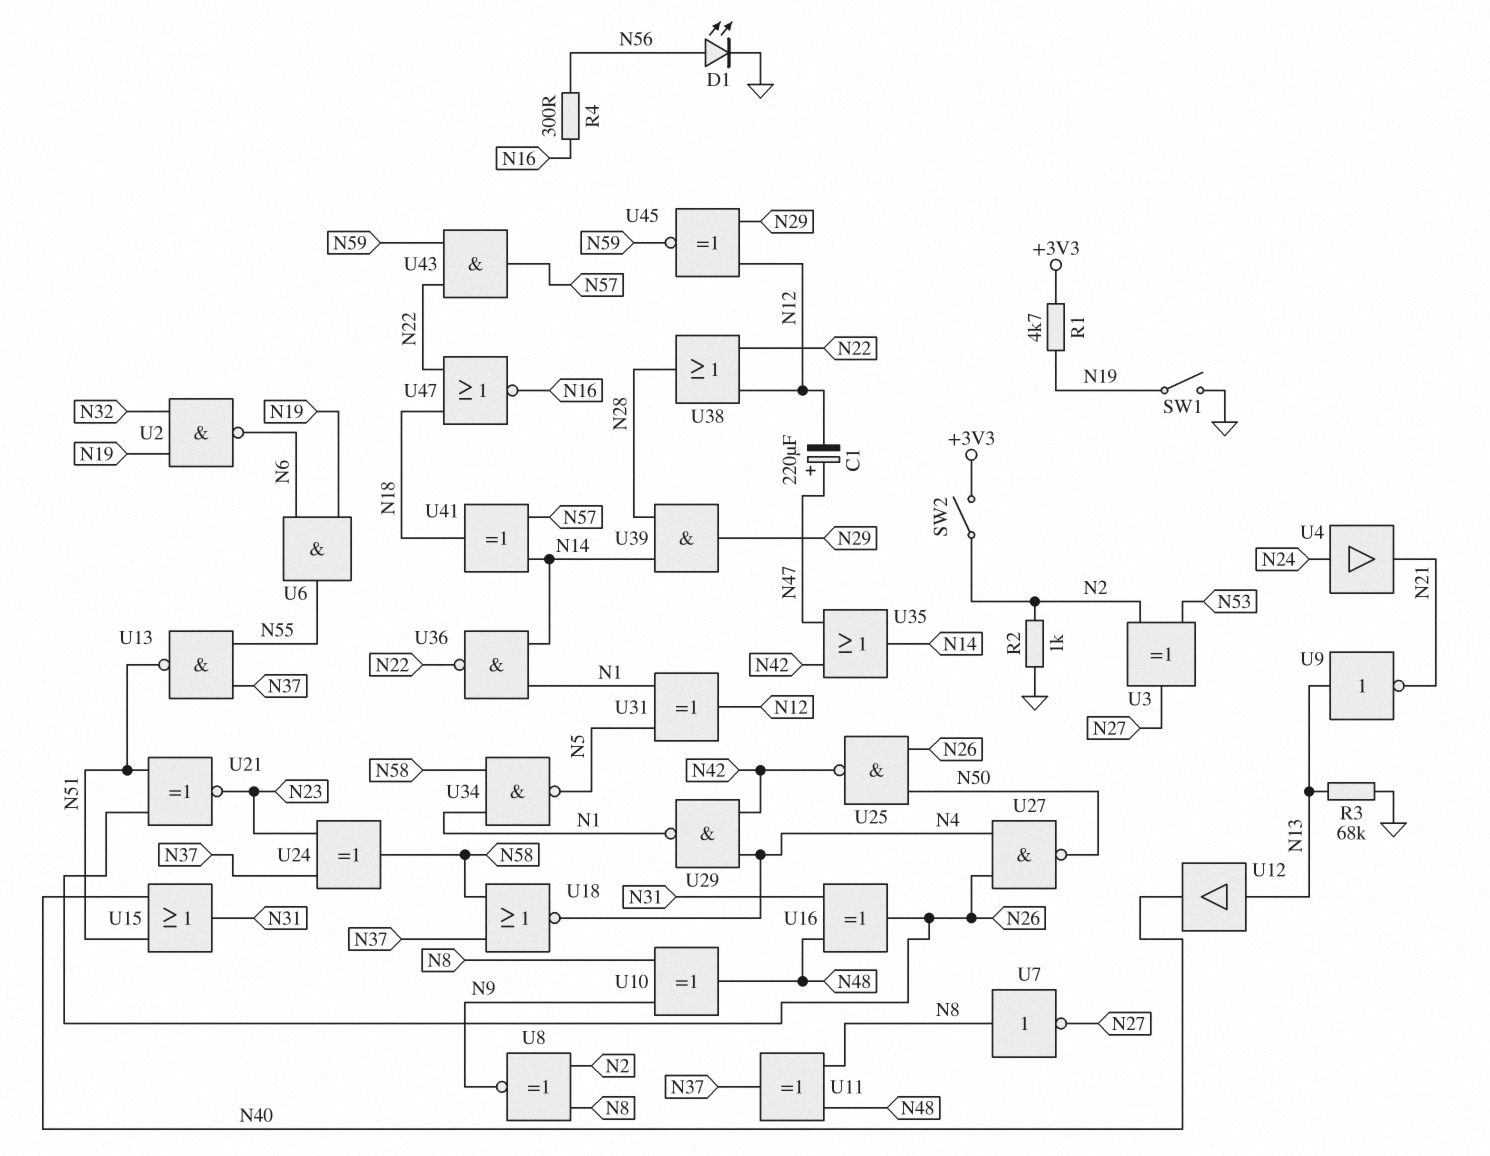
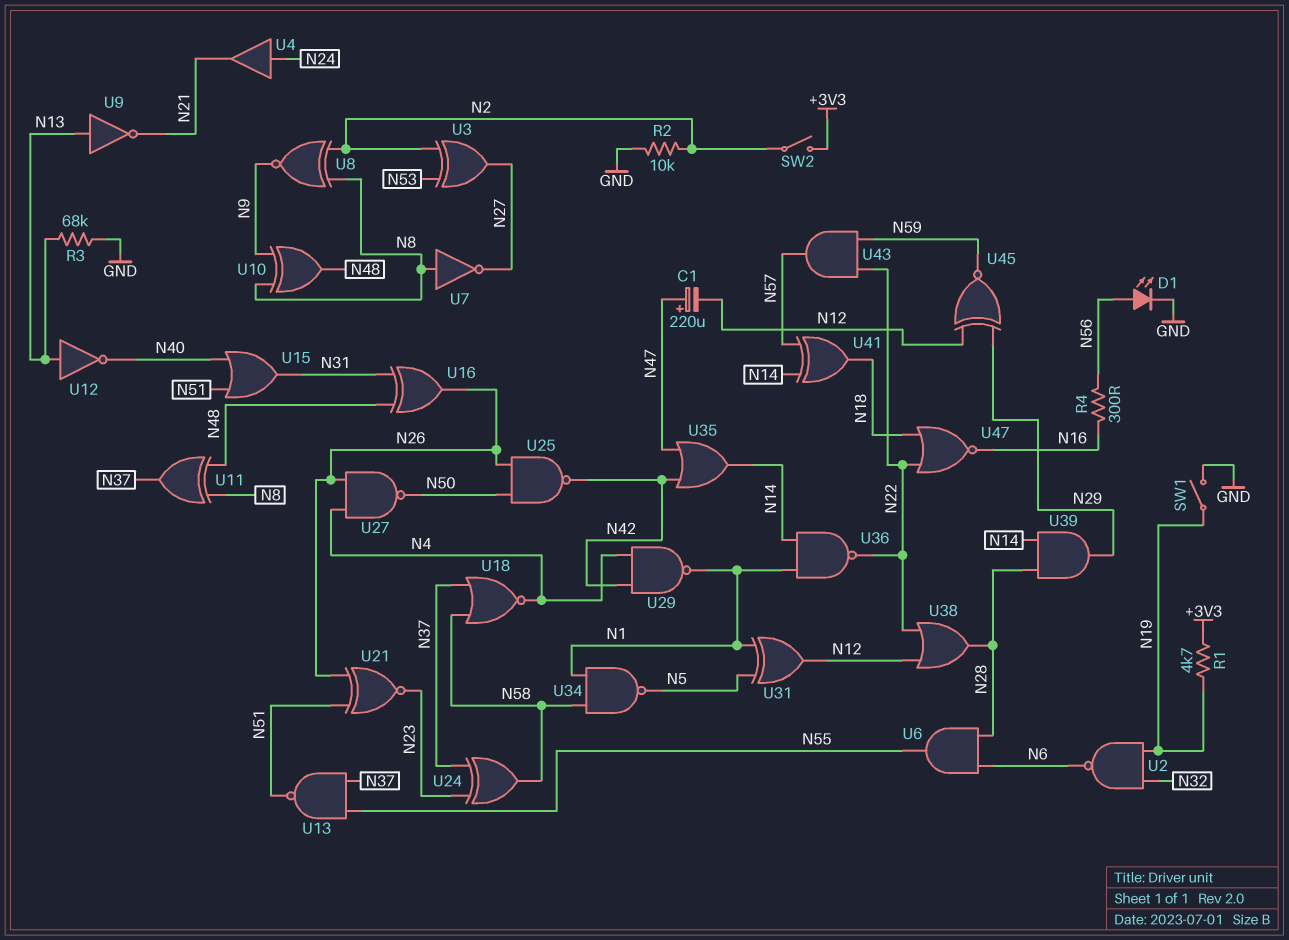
R2: 1k (GND, N2) -> 10k (GND, N2)
U6: AND (in N6, in N19, out N55) -> AND (in N6, in N28, out N55)
U12: buffer (in N13, out N40) -> NOT (in N13, out N40)

